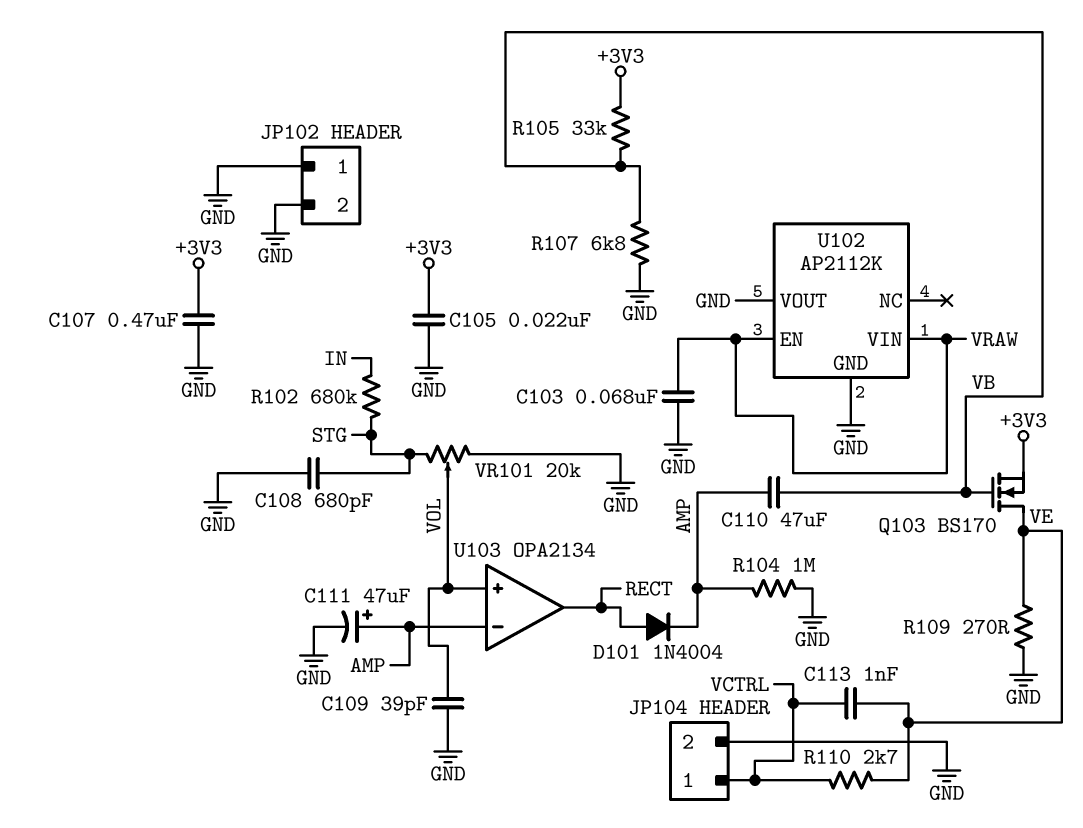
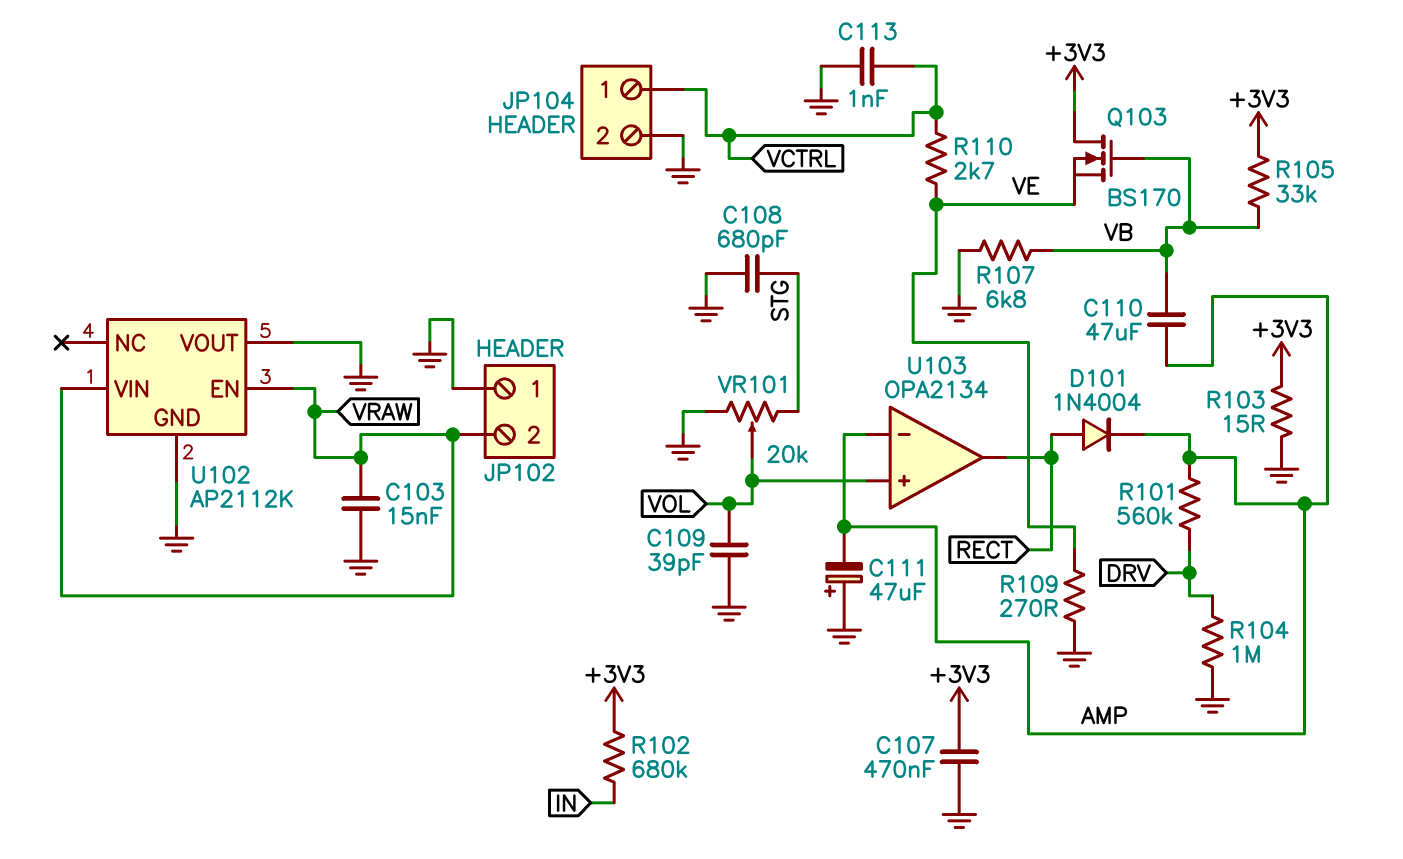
C103: 68nF (GND, VRAW) -> 15nF (GND, VRAW)
C105: 22nF (+3V3, GND) -> none
C111: 47uF (plus AMP, minus GND) -> 47uF (plus GND, minus AMP)
C113: 1nF (VCTRL, VE) -> 1nF (GND, VCTRL)
JP102 pin 2: GND -> VRAW
Q103: NMOS BS170 (G VB, D VE, S +3V3) -> NMOS BS170 (G VB, D +3V3, S VE)
R101: none -> 560k (AMP, DRV)
R102: 680k (IN, STG) -> 680k (+3V3, IN)
R103: none -> 15 (+3V3, GND)
R104: 1M (AMP, GND) -> 1M (DRV, GND)

